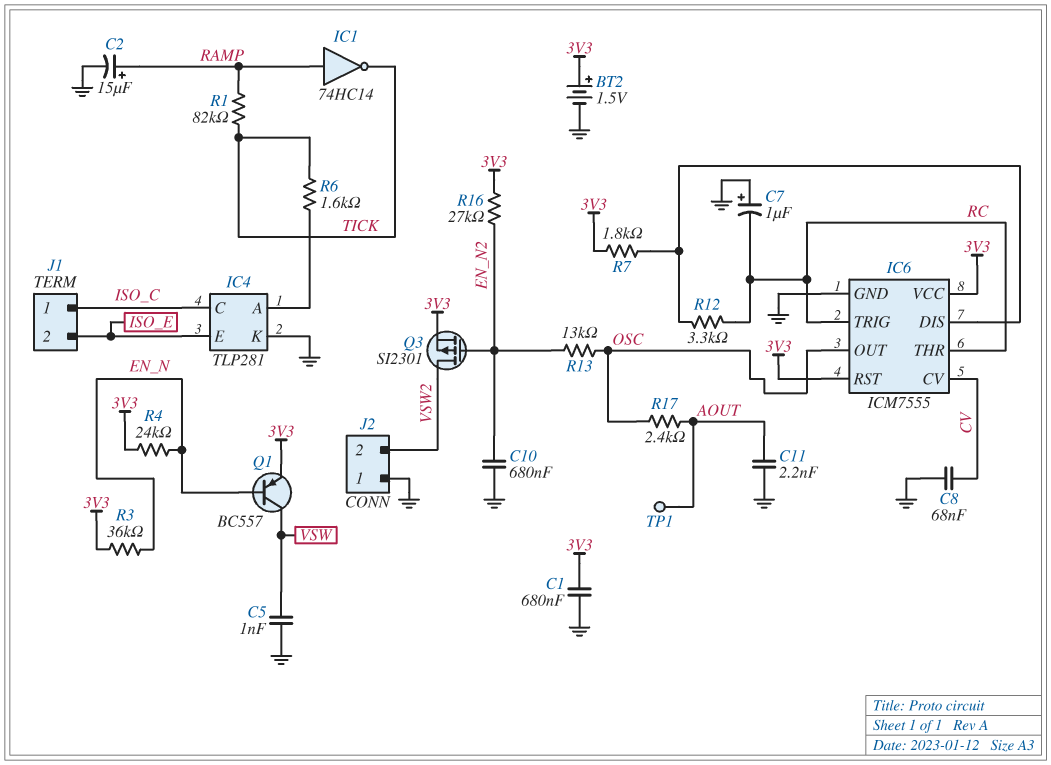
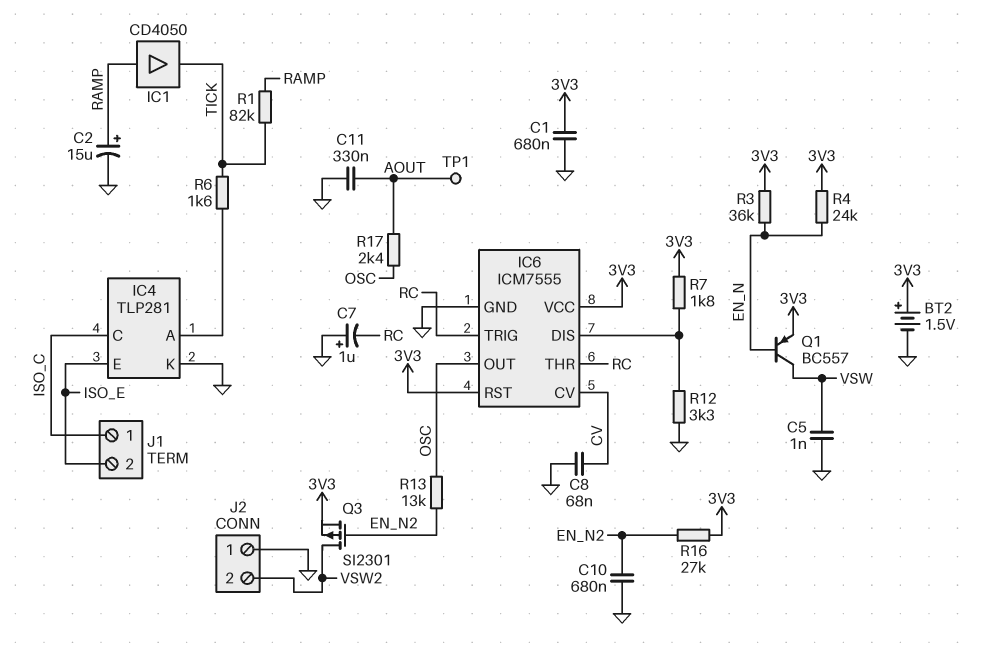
C11: 2.2nF (AOUT, GND) -> 330nF (AOUT, GND)
IC1: NOT 74HC14 (in RAMP, out TICK) -> buffer CD4050 (in RAMP, out TICK)
R12: 3.3k (IC6/DIS, RC) -> 3.3k (GND, IC6/DIS)

